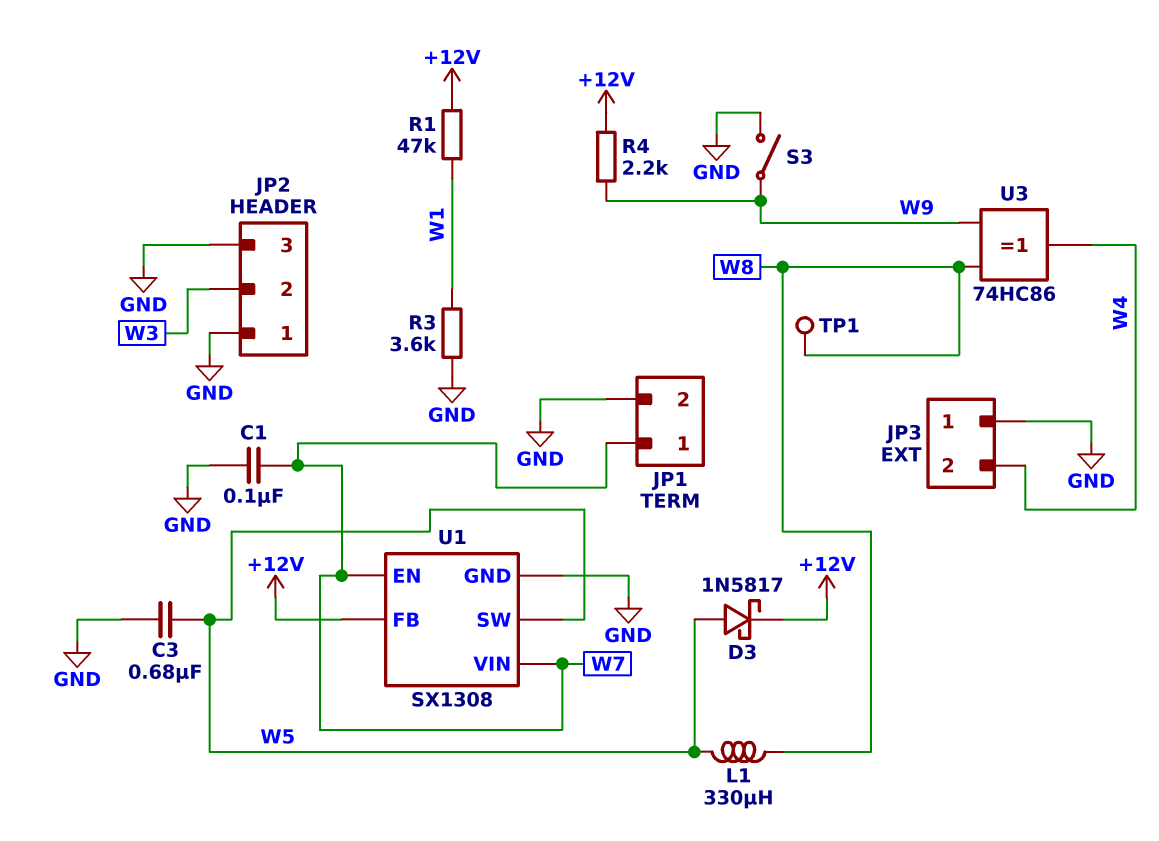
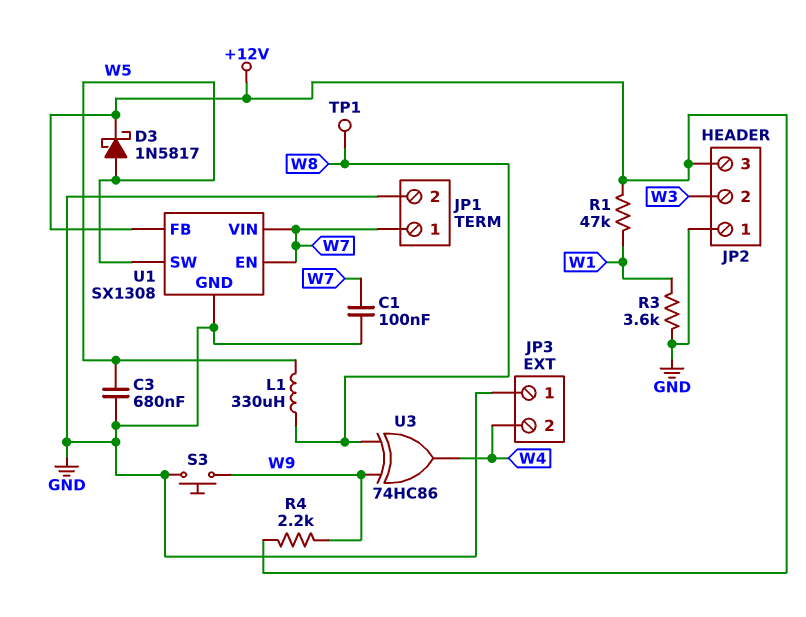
JP2 pin 3: GND -> +12V
S3: switch (GND, W9) -> button (GND, W9)

